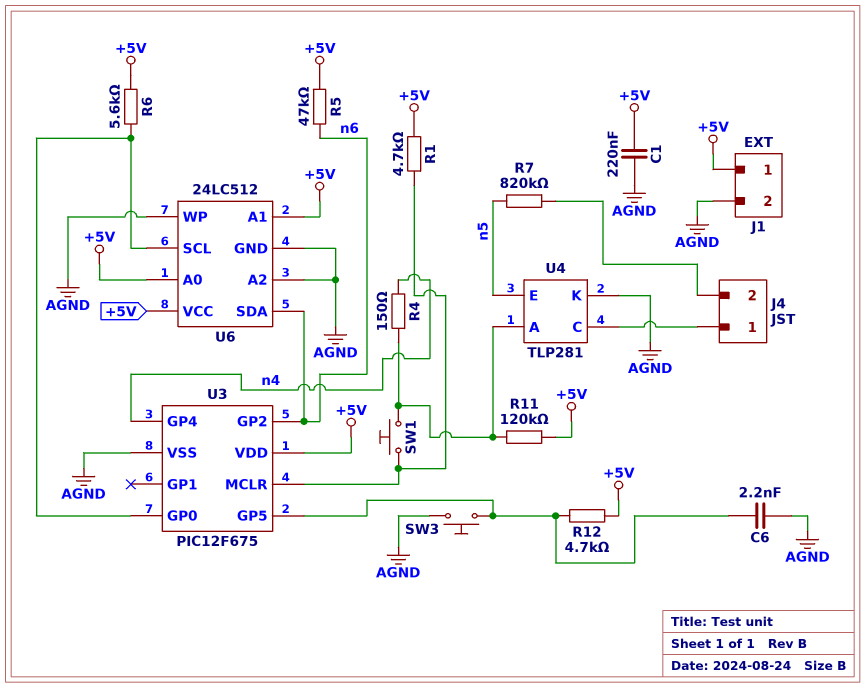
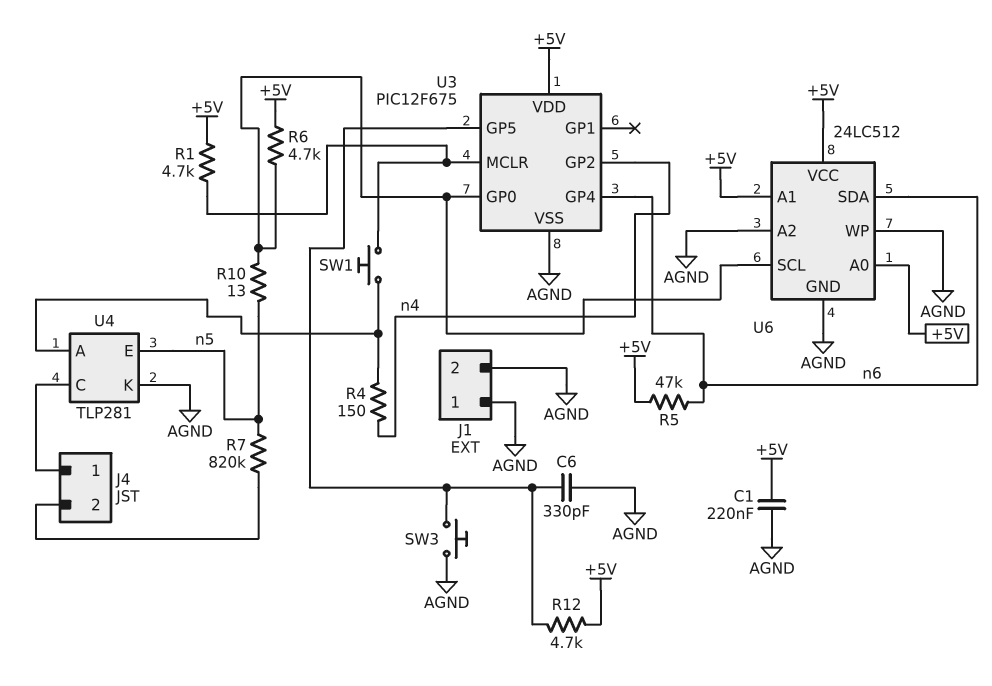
C6: 2.2nF (AGND, U3/GP5) -> 330pF (AGND, U3/GP5)
J1 pin 1: +5V -> AGND
R6: 5.6k (+5V, U3/GP0) -> 4.7k (+5V, U3/GP0)
R10: none -> 13 (U3/GP0, n5)
R11: 120k (+5V, U4/A) -> none
U3 pin GP2: n6 -> n4
U3 pin GP4: n4 -> n6

